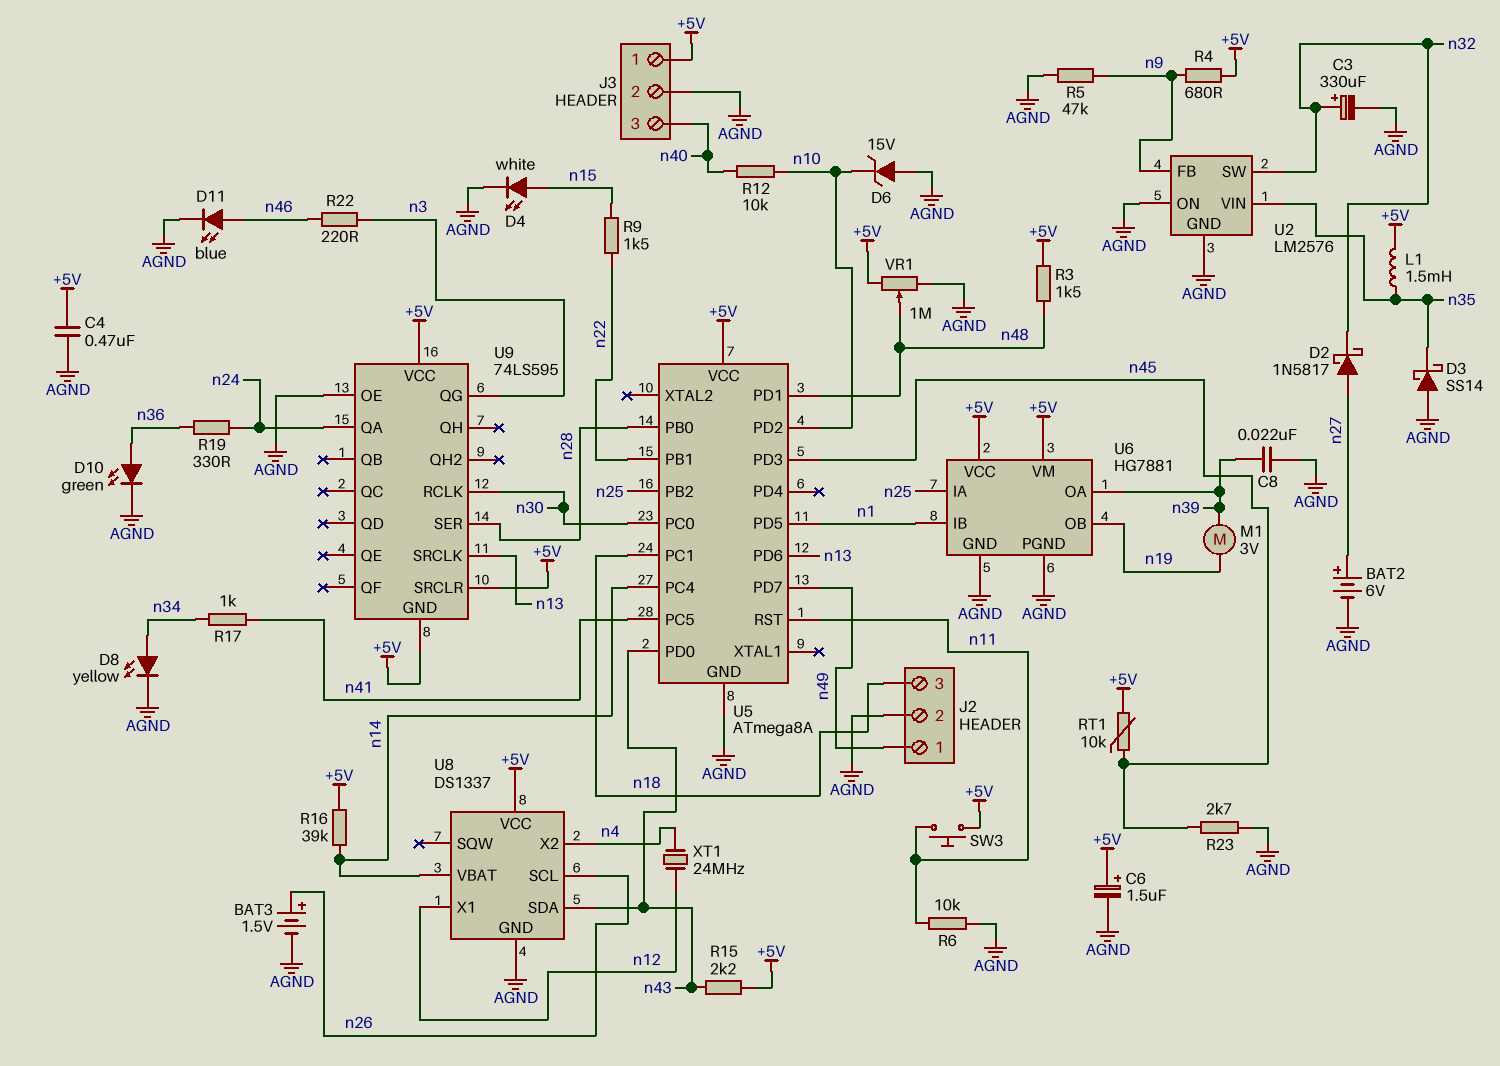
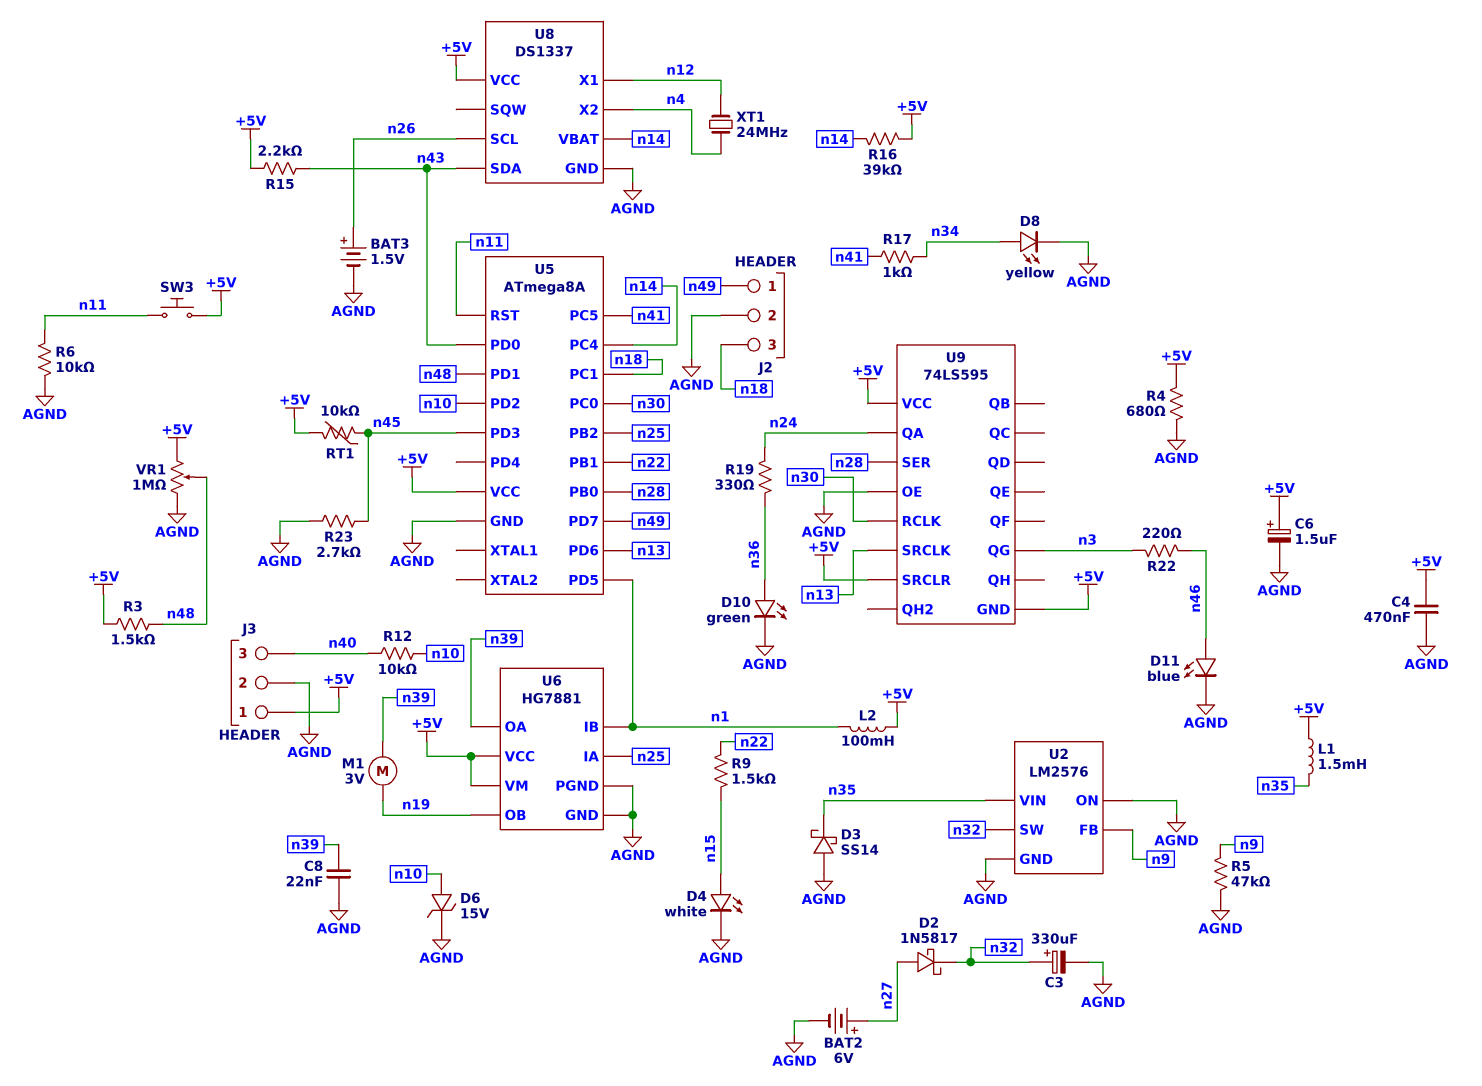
D6: zener 15V (A AGND, K n10) -> zener 15V (A n10, K AGND)
L2: none -> 100mH (+5V, n1)
R4: 680 (+5V, n9) -> 680 (+5V, AGND)

